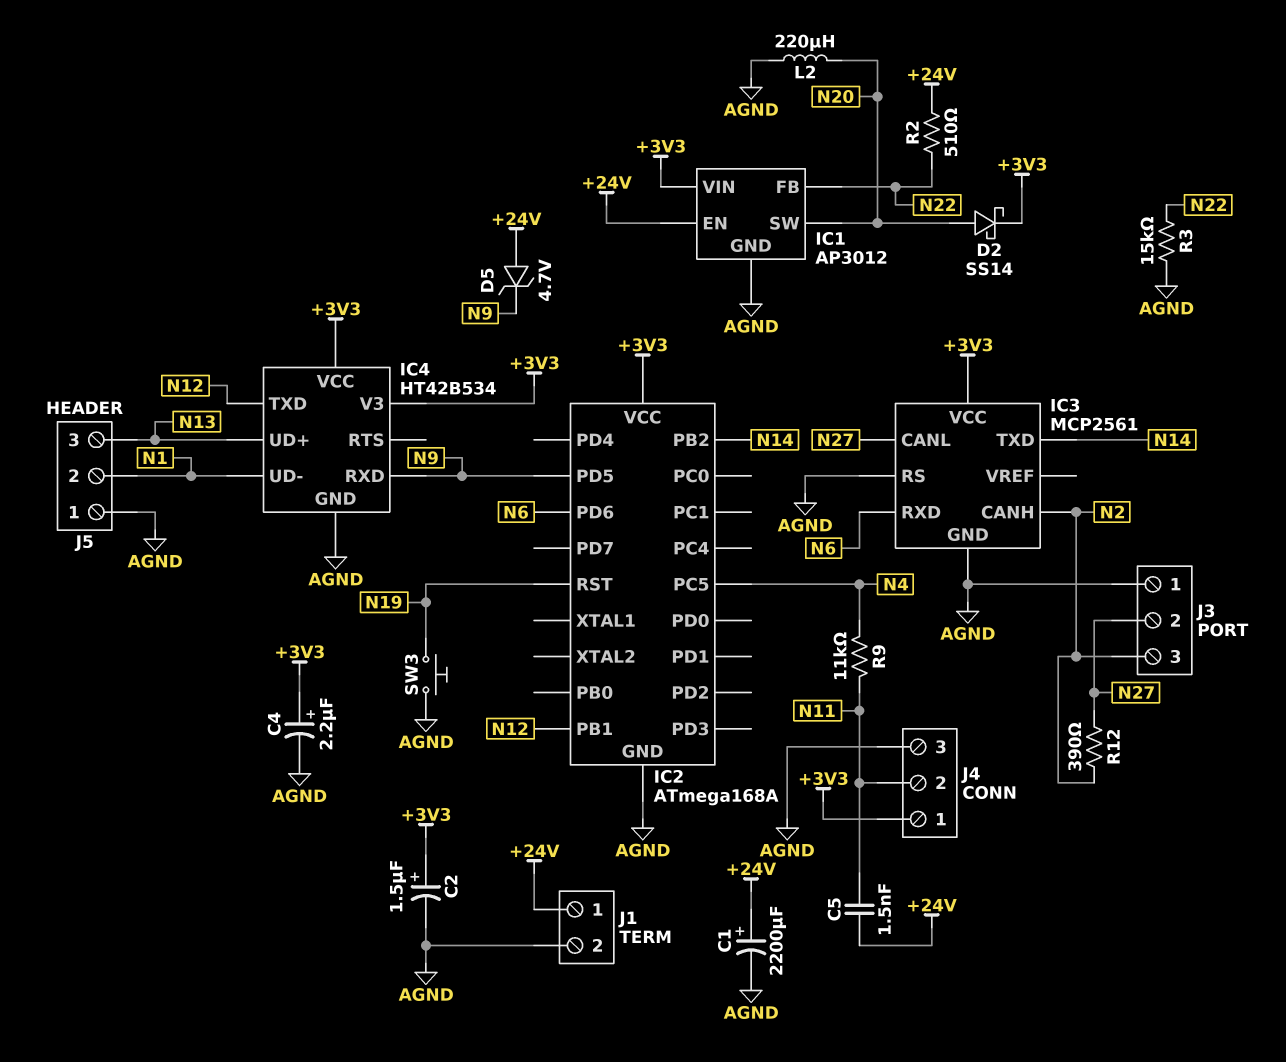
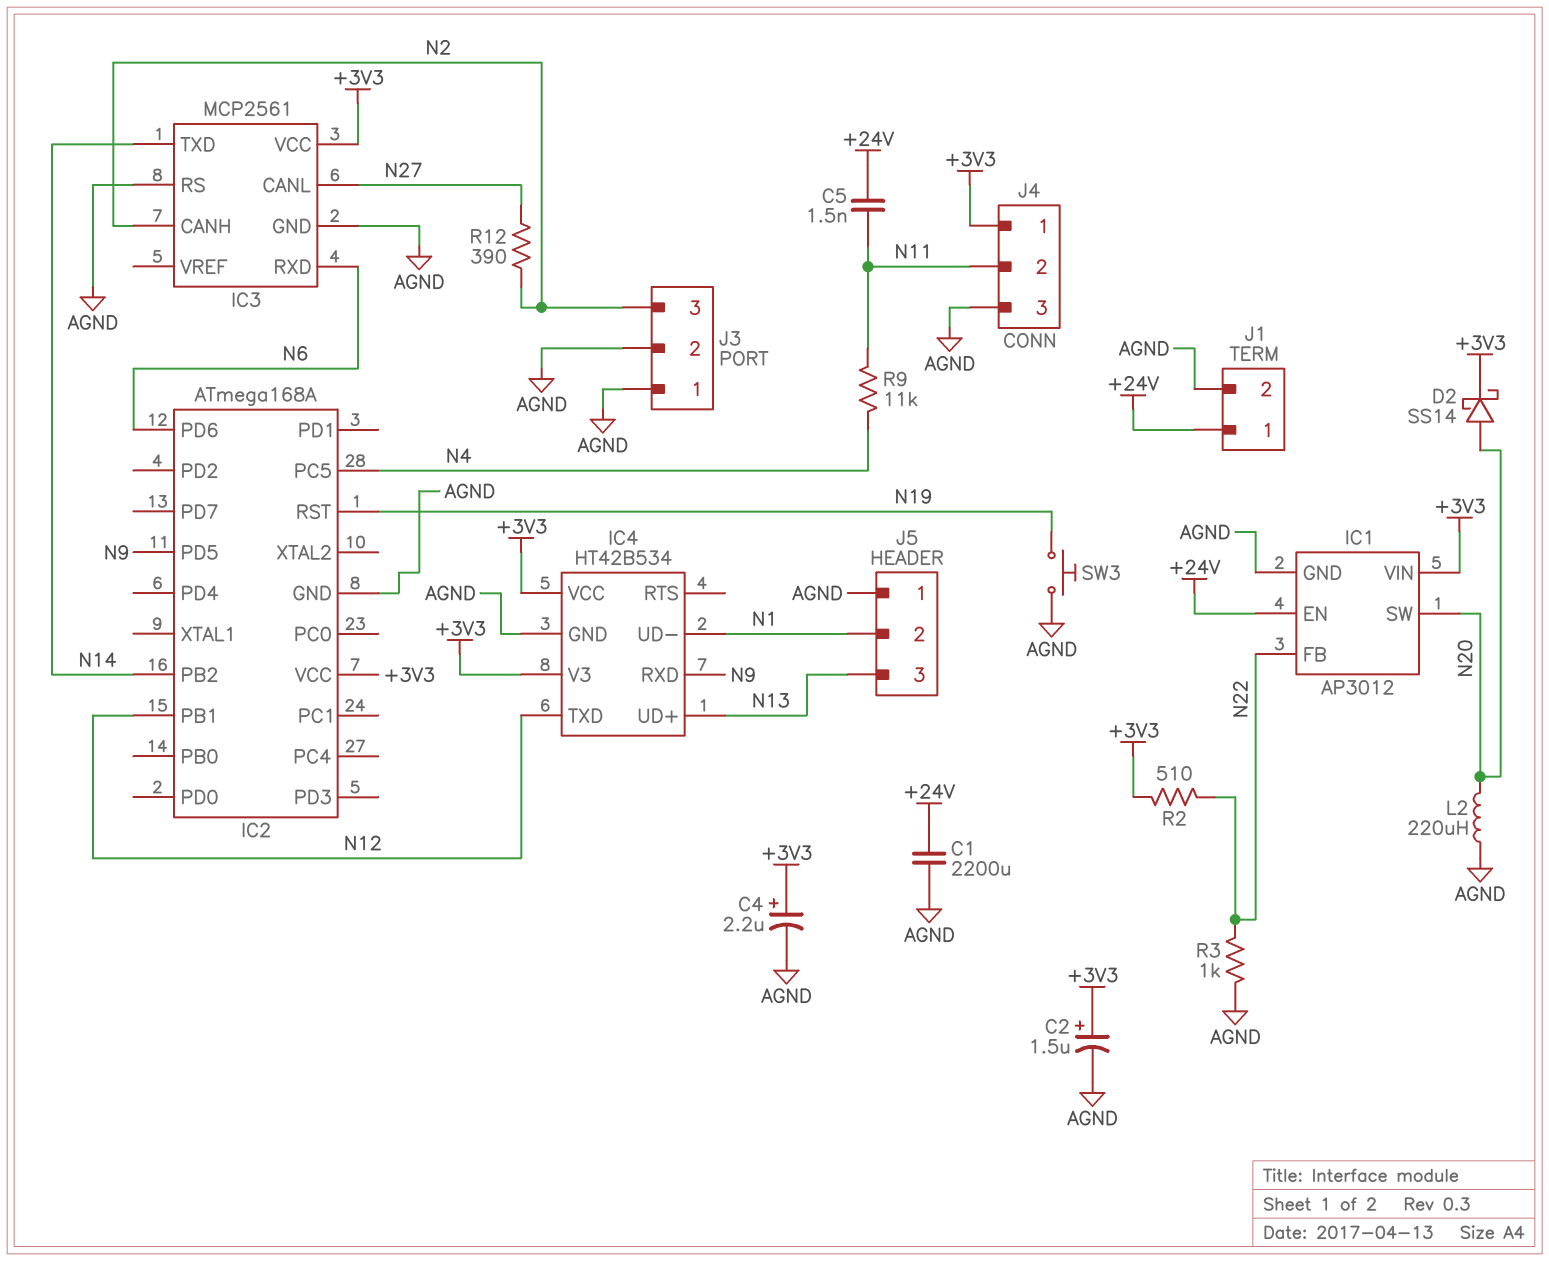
C1: 2200uF (plus +24V, minus AGND) -> 2200uF (+24V, AGND)
D5: zener 4.7V (A +24V, K N9) -> none
J3 pin 2: N27 -> AGND
R2: 510 (+24V, N22) -> 510 (+3V3, N22)
R3: 15k (AGND, N22) -> 1k (AGND, N22)

